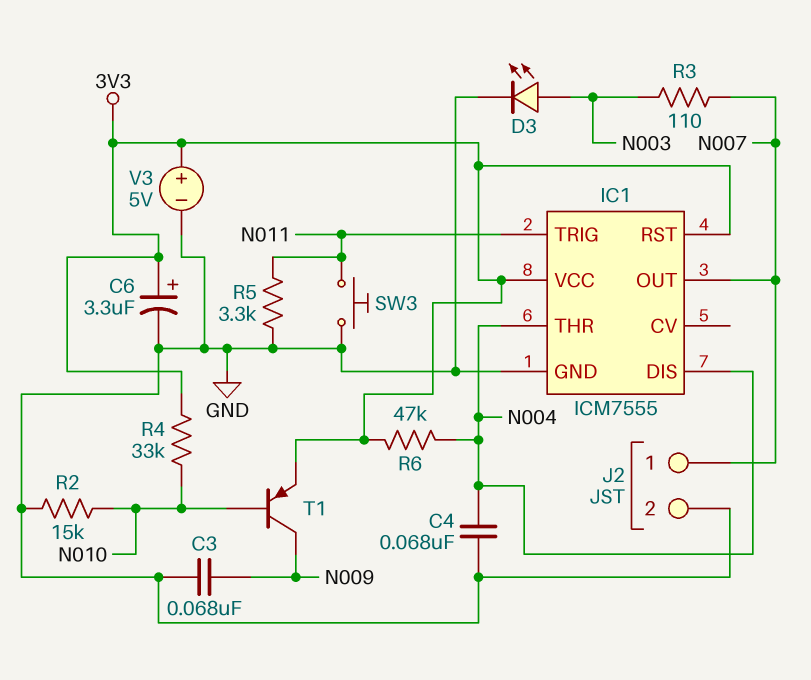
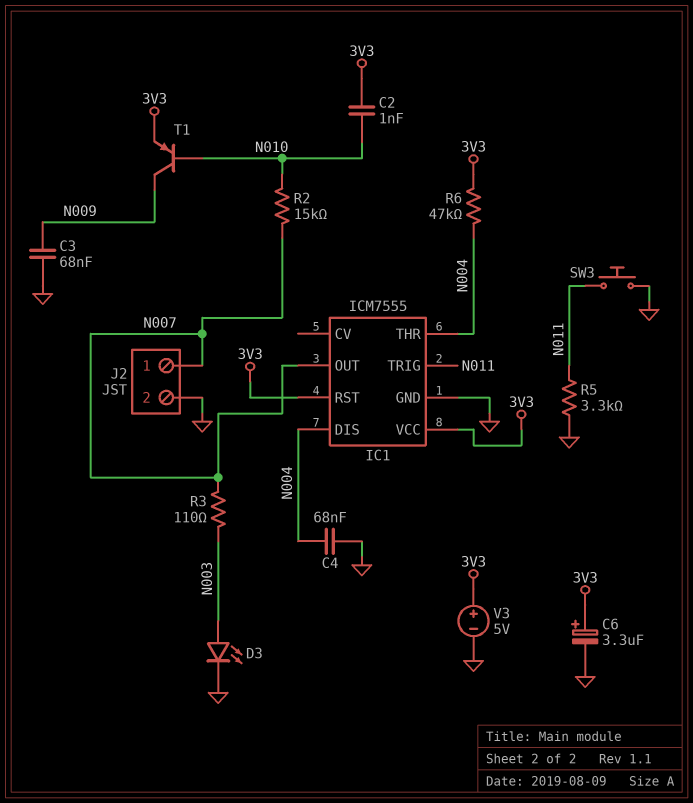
C2: none -> 1nF (3V3, N010)
R2: 15k (GND, N010) -> 15k (N007, N010)
R4: 33k (3V3, N010) -> none

